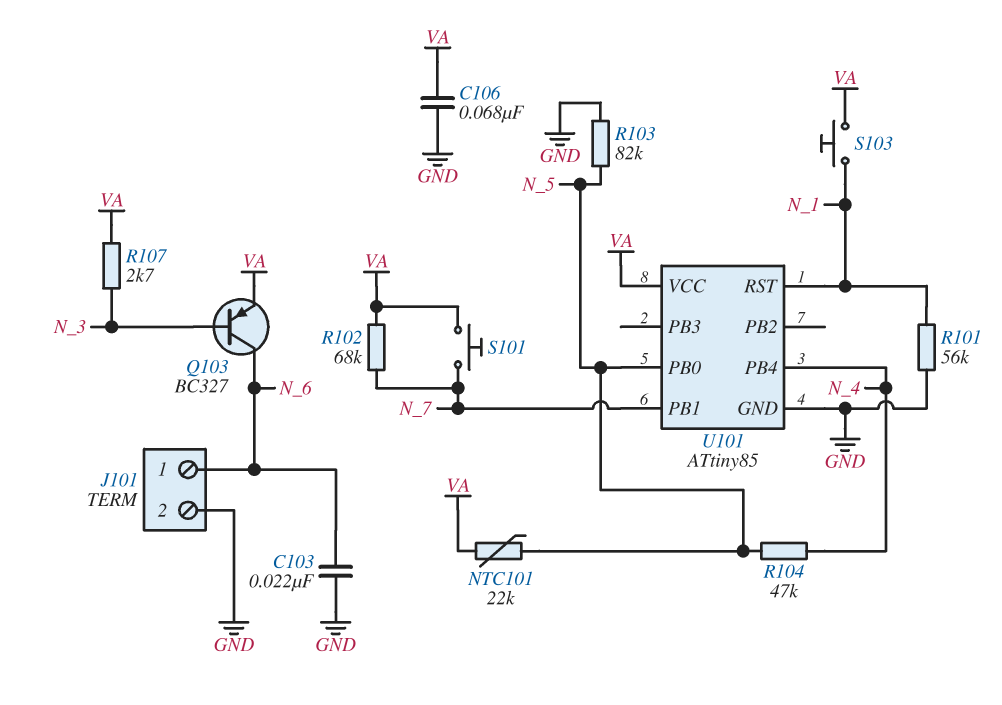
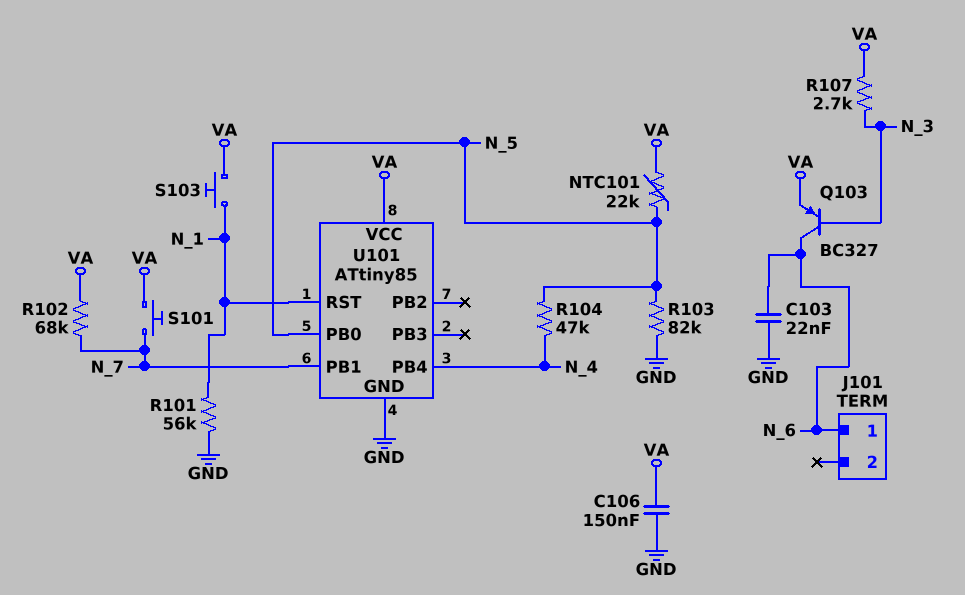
C106: 68nF (GND, VA) -> 150nF (GND, VA)
J101 pin 2: GND -> none

